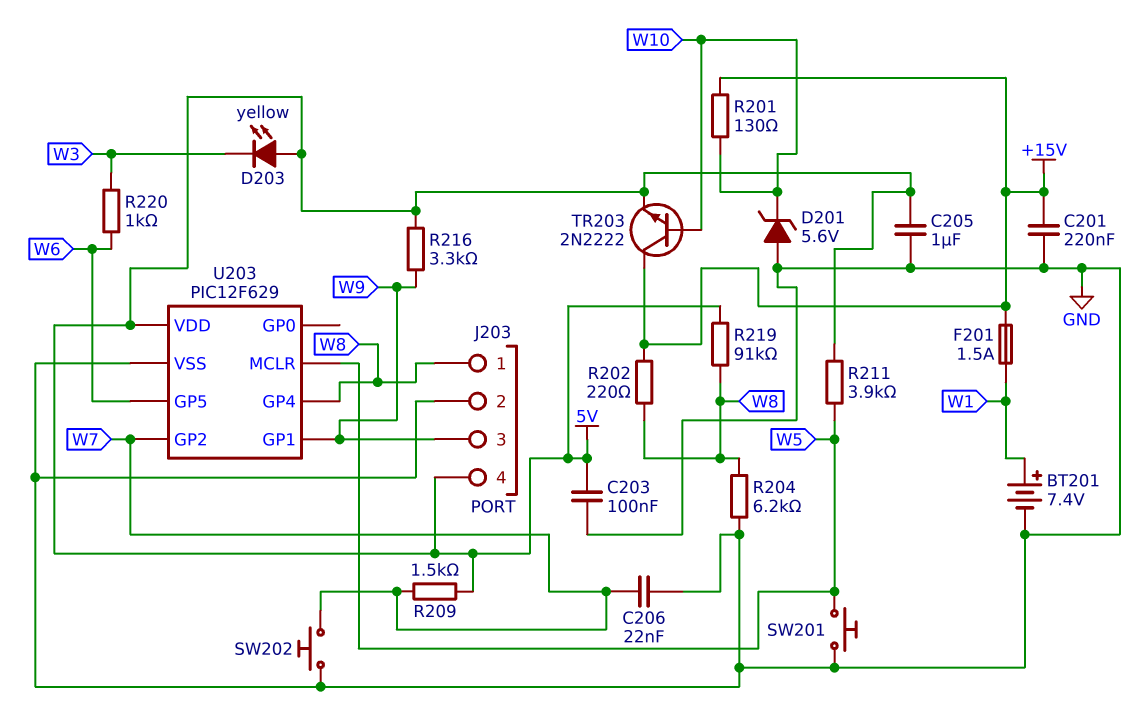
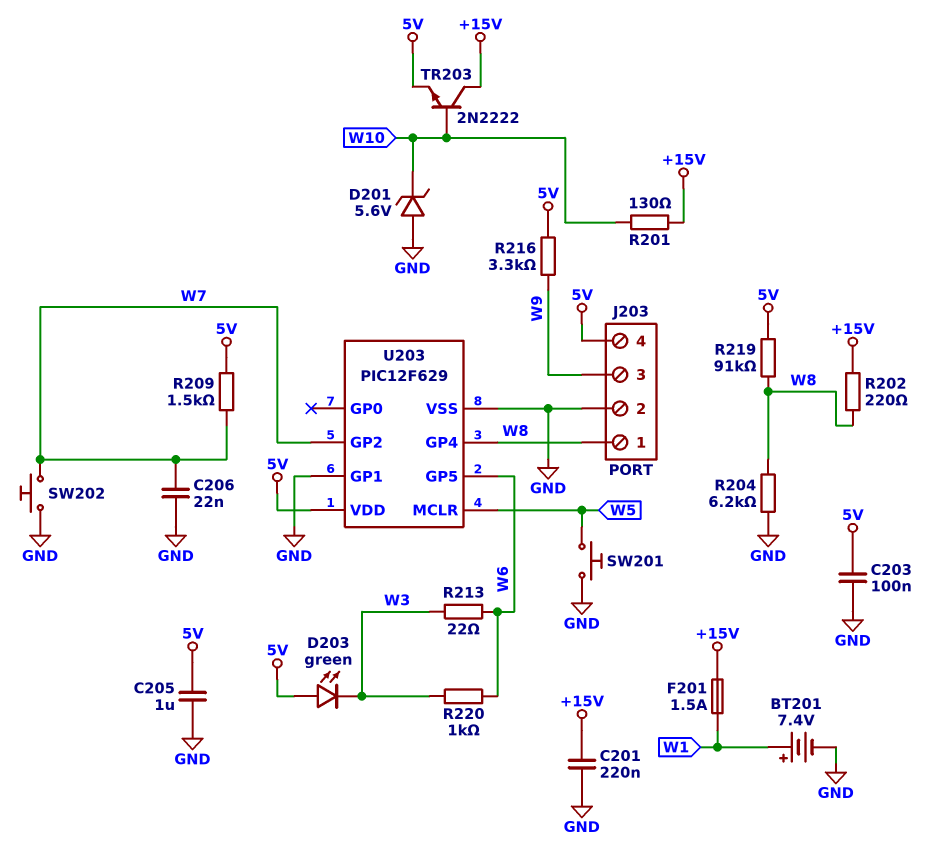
D203: LED yellow (A 5V, K W3) -> LED green (A 5V, K W3)
R211: 3.9k (5V, W5) -> none
R213: none -> 22 (W3, W6)
U203 pin GP1: W9 -> GND

